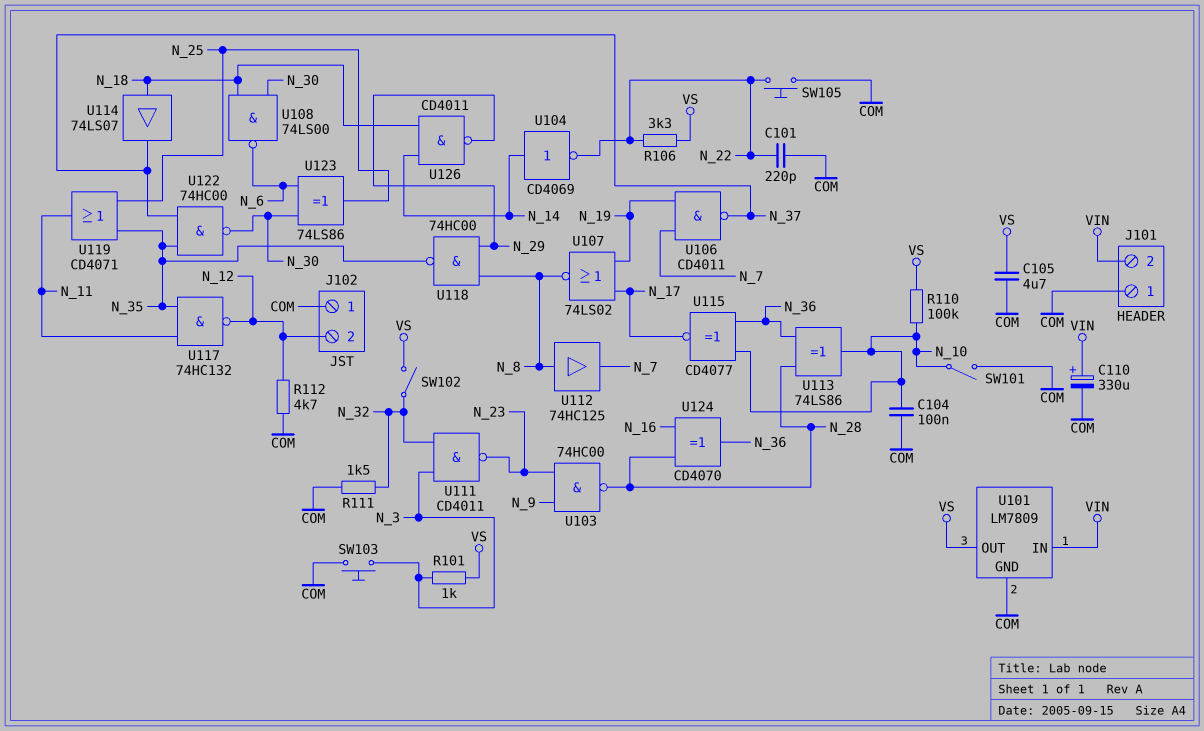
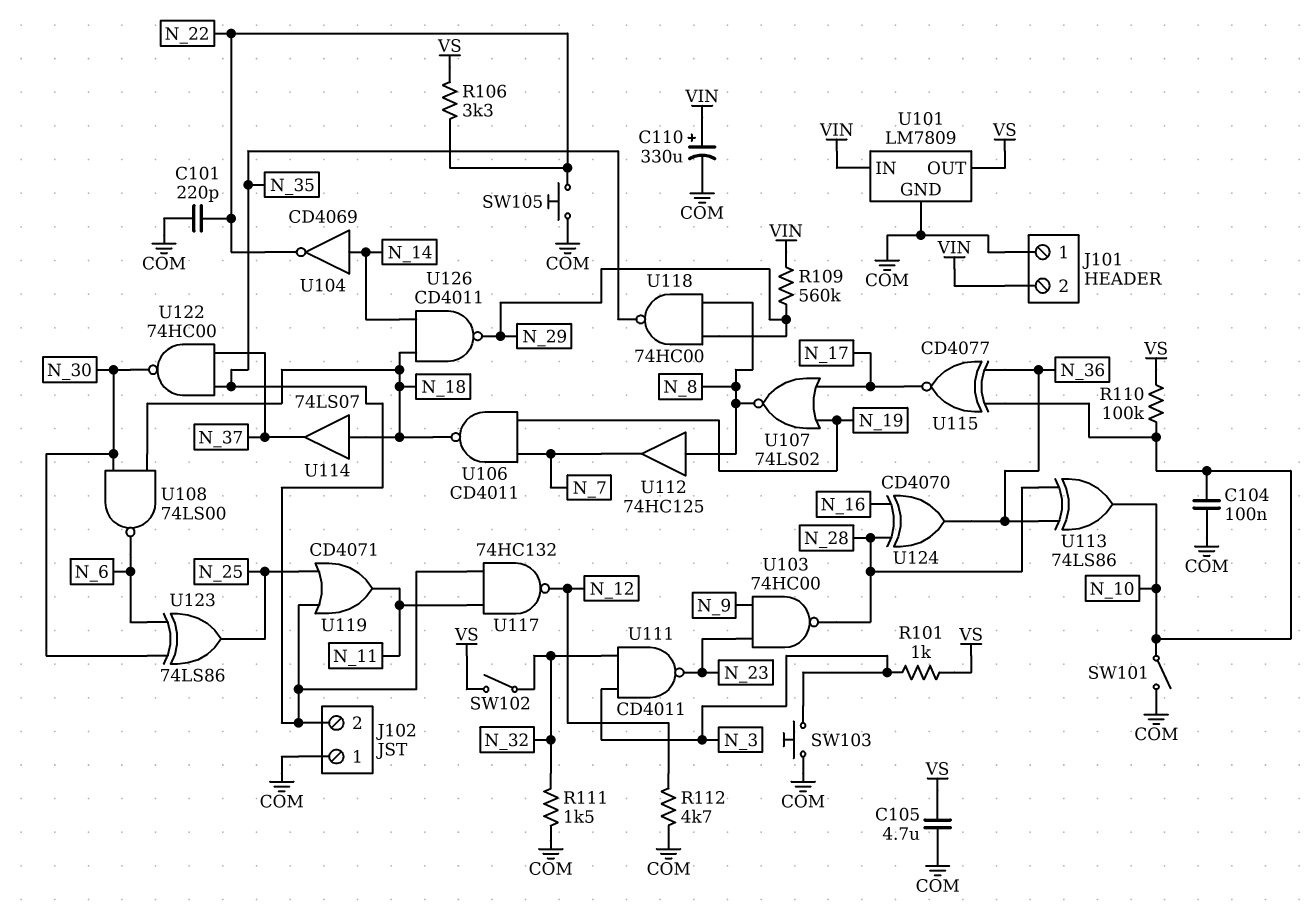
J102 pin 2: N_12 -> N_35
R109: none -> 560k (N_29, VIN)
U106: NAND CD4011 (in N_7, in N_19, out N_37) -> NAND CD4011 (in N_7, in N_19, out N_18)

